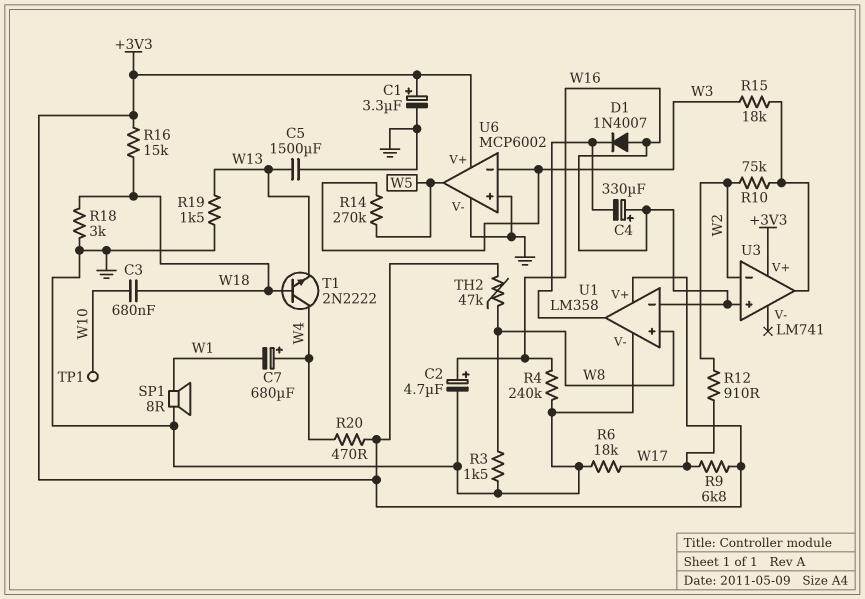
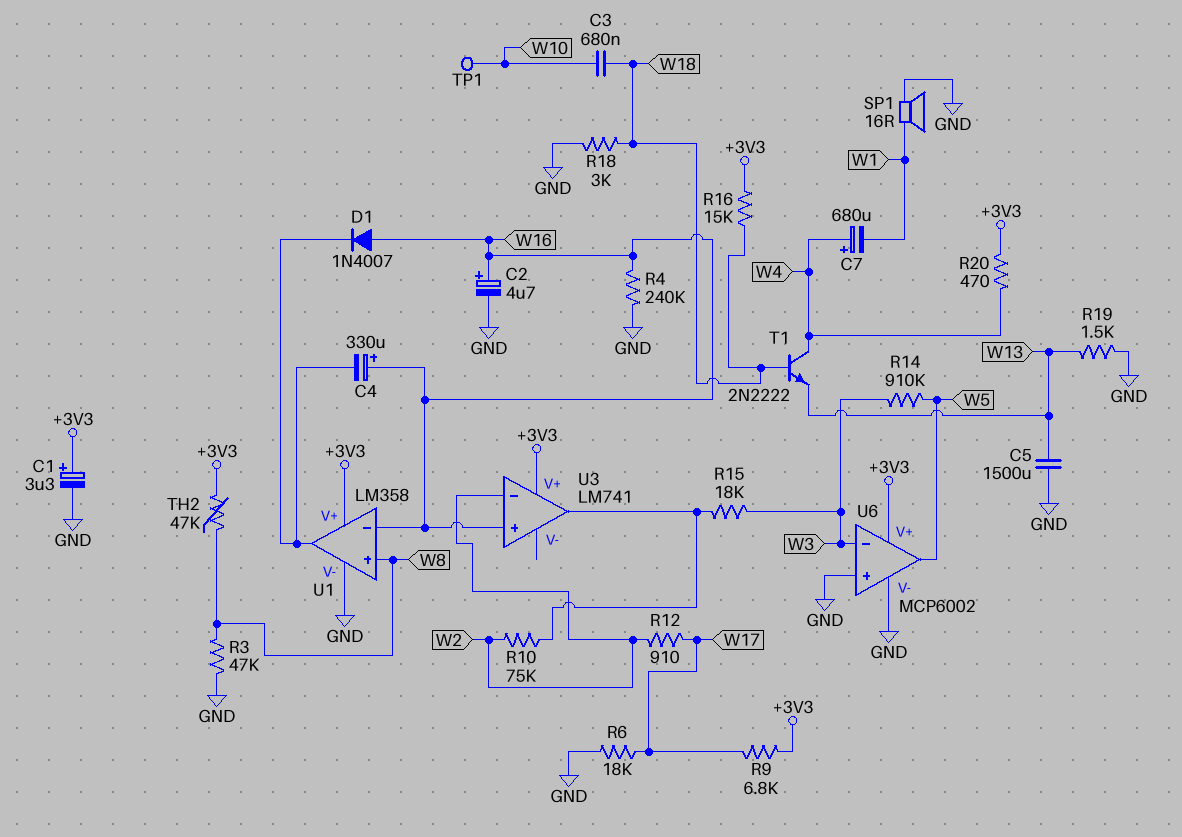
R3: 1.5k (GND, W8) -> 47k (GND, W8)
R14: 270k (W3, W5) -> 910k (W3, W5)
SP1: speaker 8R (GND, W1) -> speaker 16R (GND, W1)

